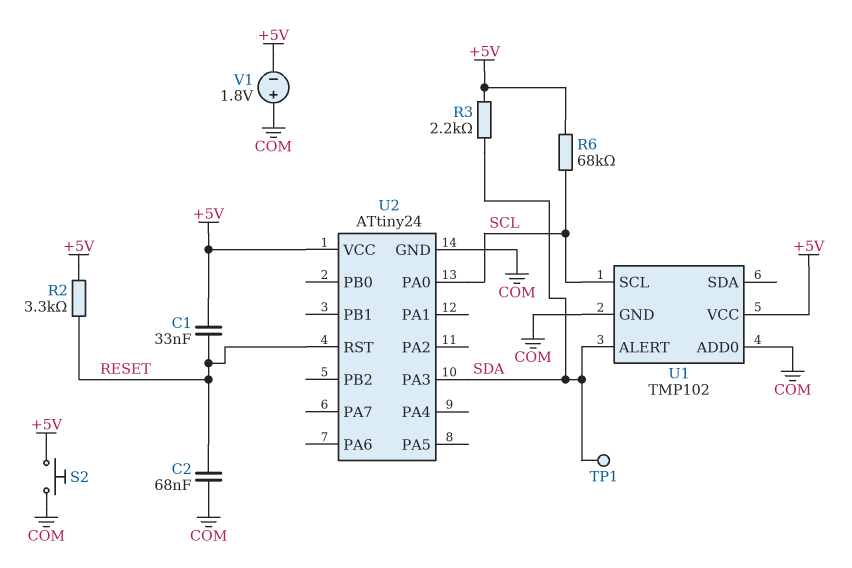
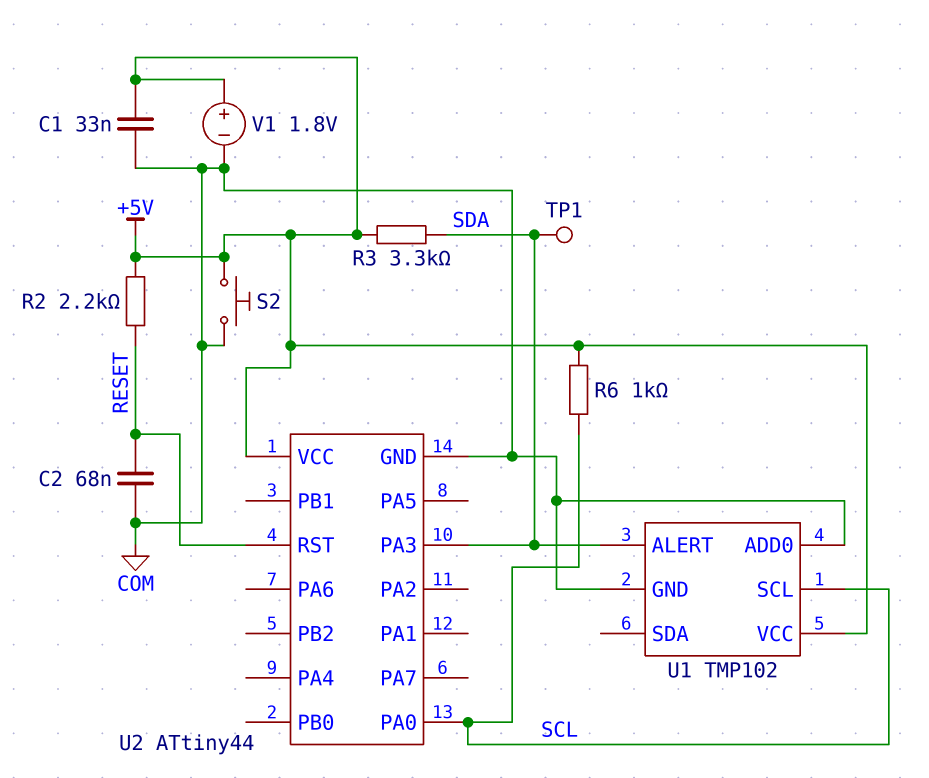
C1: 33nF (+5V, RESET) -> 33nF (+5V, COM)
R2: 3.3k (+5V, RESET) -> 2.2k (+5V, RESET)
R3: 2.2k (+5V, SDA) -> 3.3k (+5V, SDA)
R6: 68k (+5V, SCL) -> 1k (+5V, SCL)
U2: ATtiny24 -> ATtiny44
V1: 1.8V (plus COM, minus +5V) -> 1.8V (plus +5V, minus COM)

